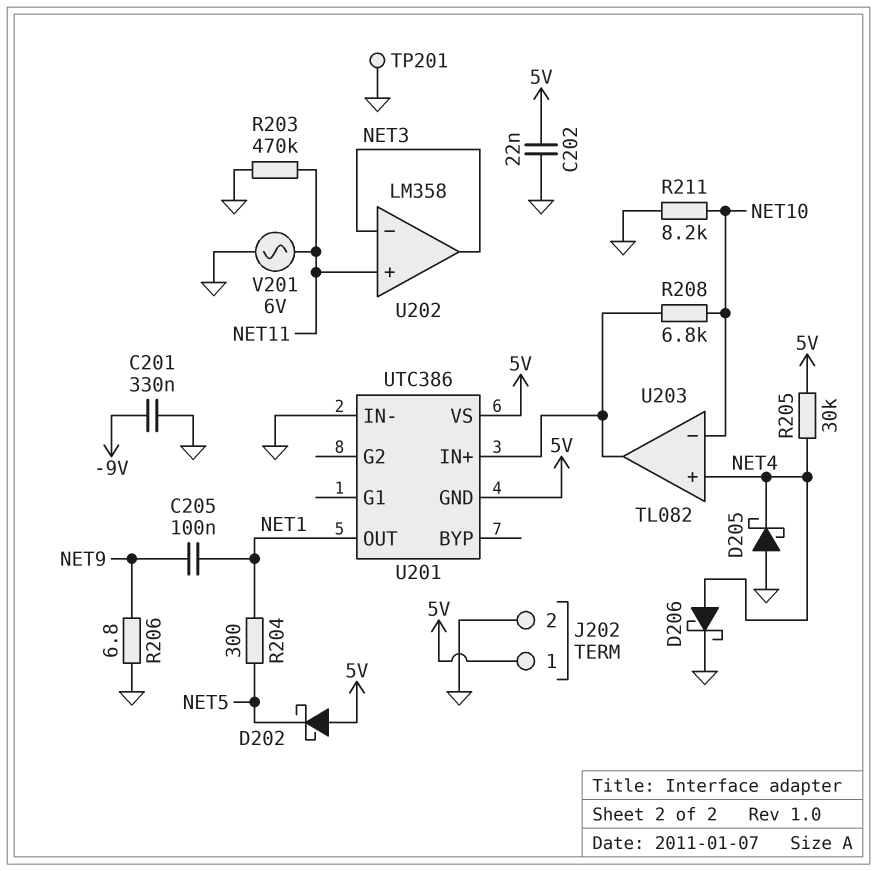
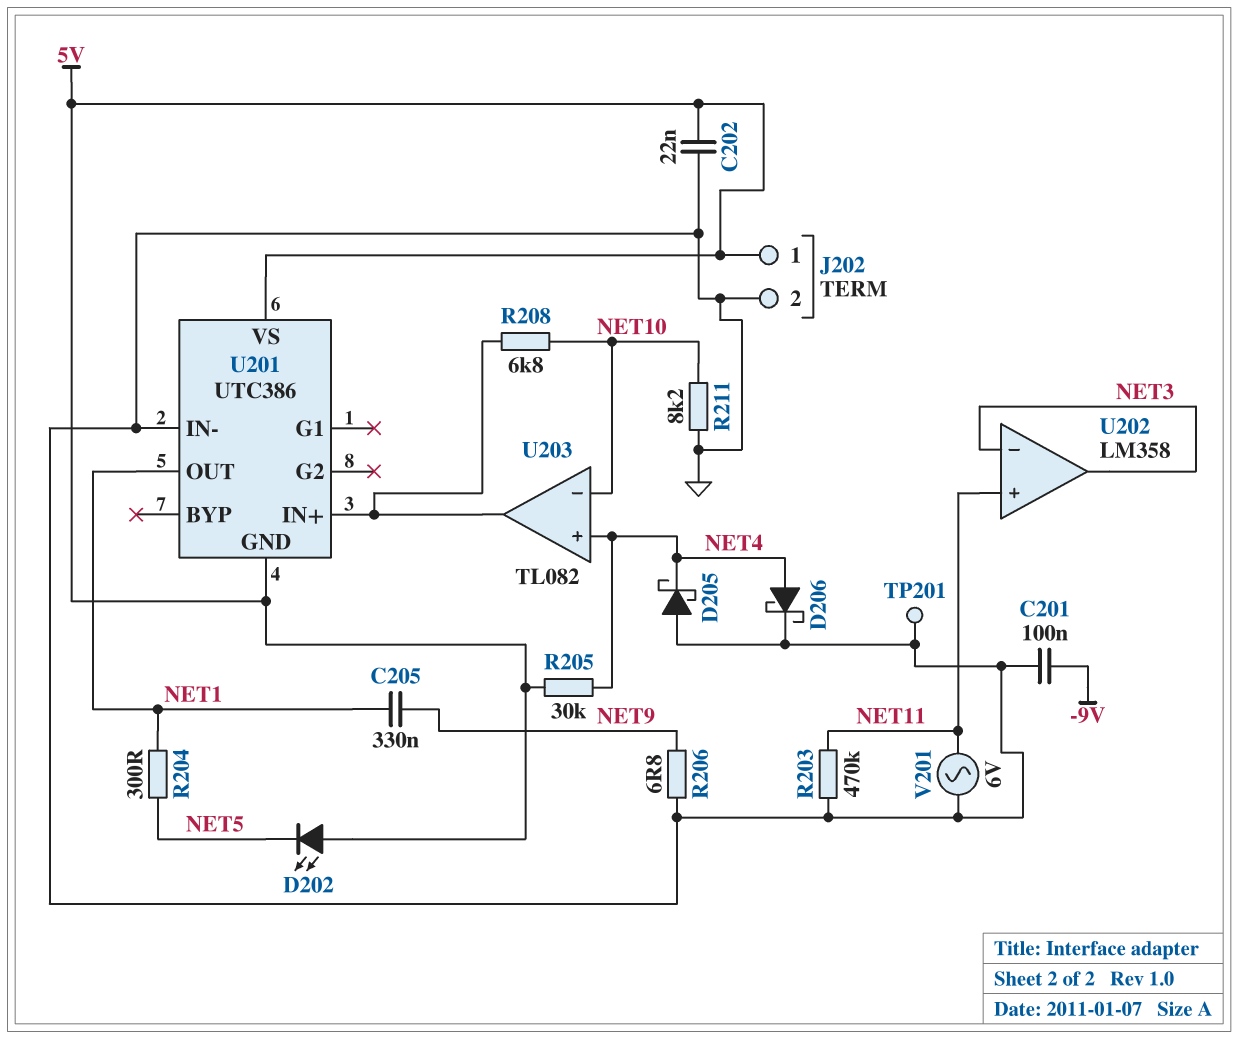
C201: 330nF (-9V, GND) -> 100nF (-9V, GND)
C205: 100nF (NET1, NET9) -> 330nF (NET1, NET9)
D202: schottky (A 5V, K NET5) -> LED (A 5V, K NET5)

